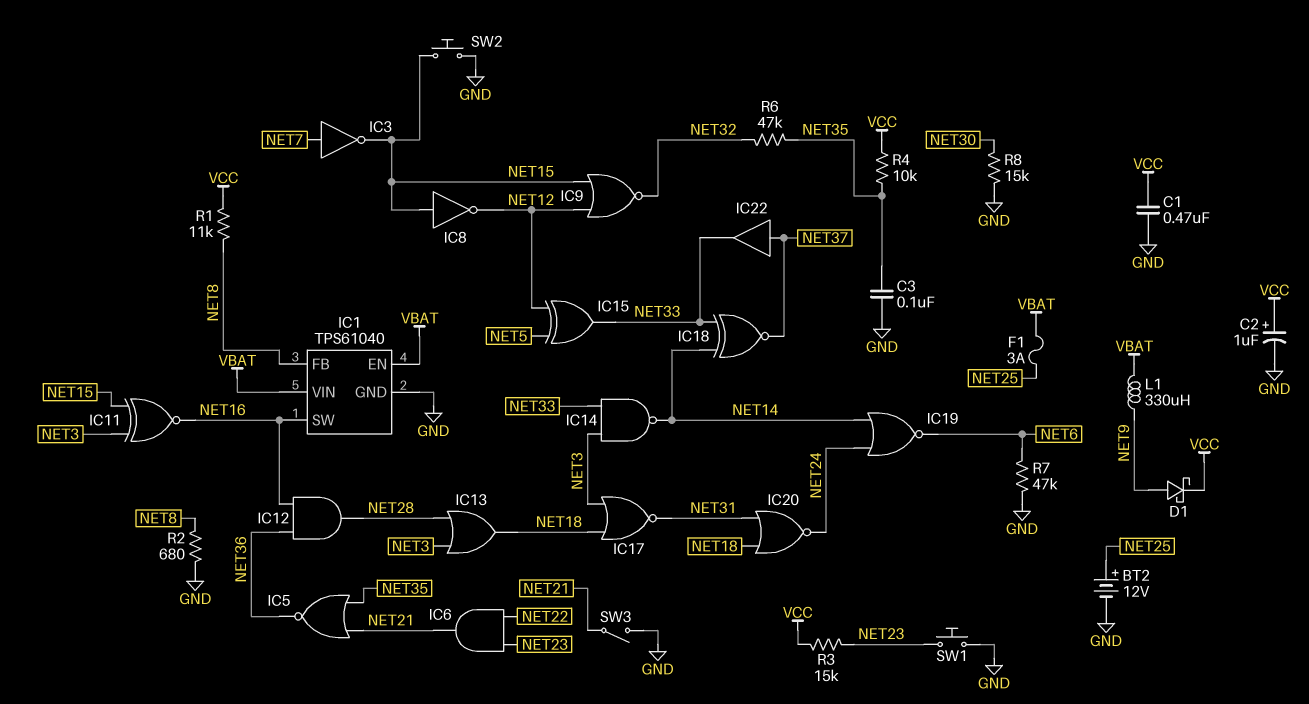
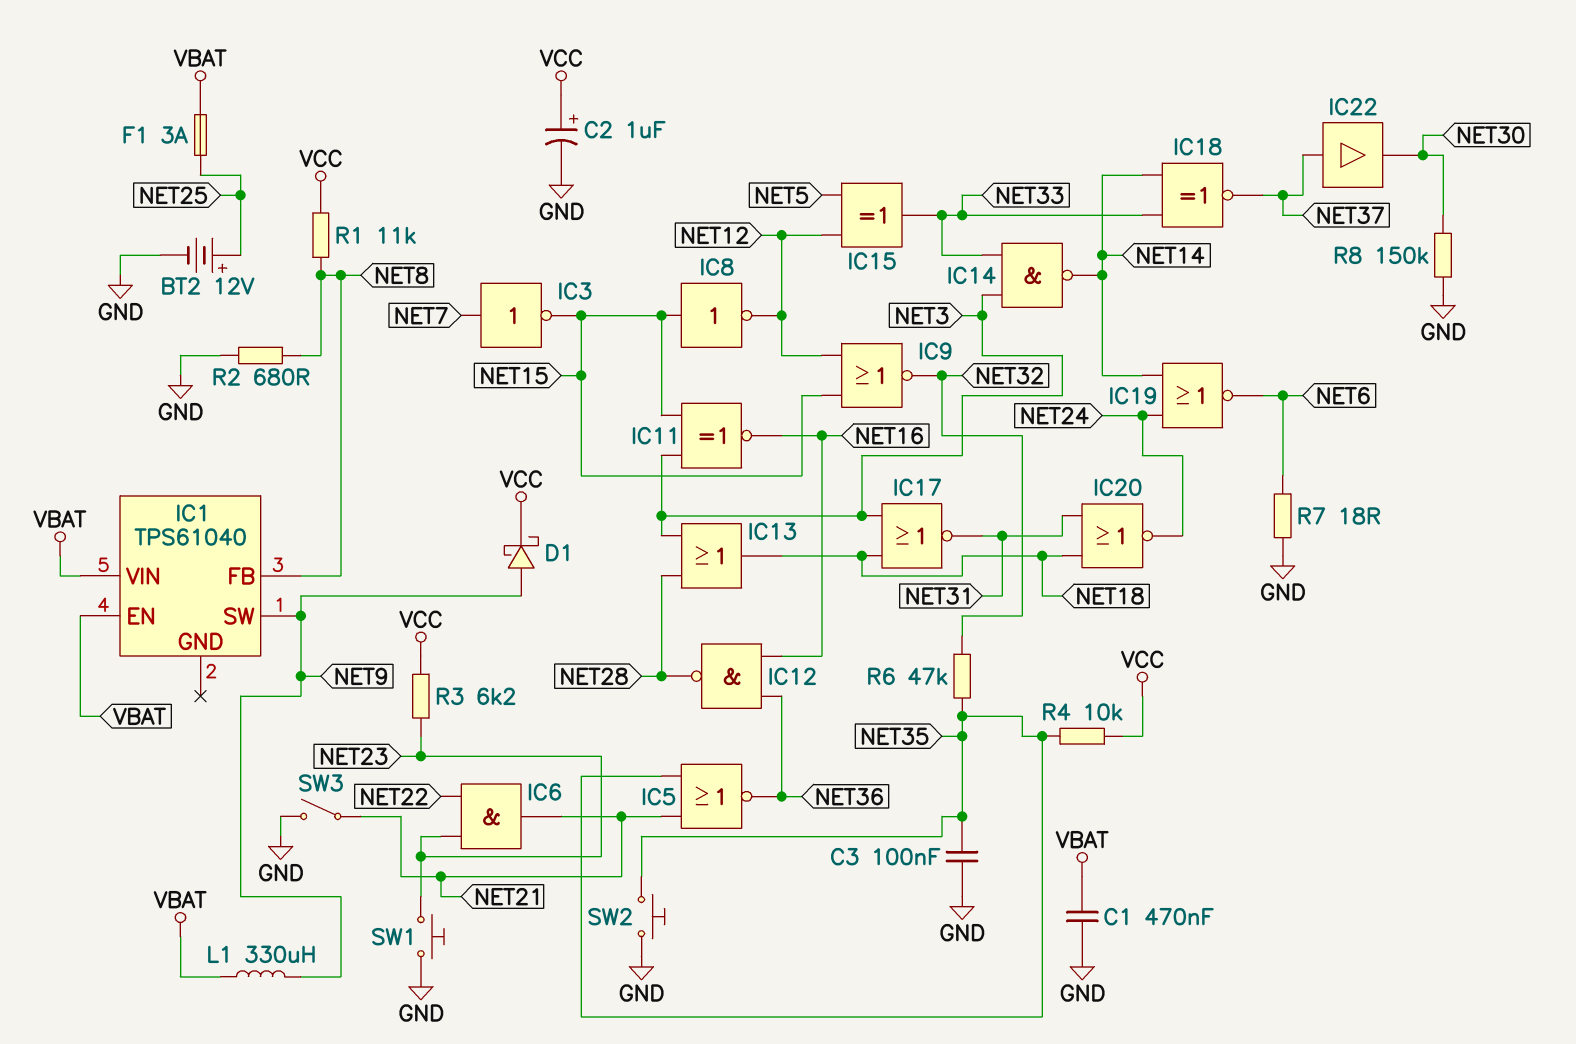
C1: 470nF (GND, VCC) -> 470nF (GND, VBAT)
IC1 pin GND: GND -> none
IC1 pin SW: NET16 -> NET9
IC12: AND (in NET16, in NET36, out NET28) -> NAND (in NET16, in NET36, out NET28)
IC22: buffer (in NET37, out NET33) -> buffer (in NET37, out NET30)
R3: 15k (NET23, VCC) -> 6.2k (NET23, VCC)
R7: 47k (GND, NET6) -> 18 (GND, NET6)
R8: 15k (GND, NET30) -> 150k (GND, NET30)
SW2: button (GND, NET15) -> button (GND, NET35)

